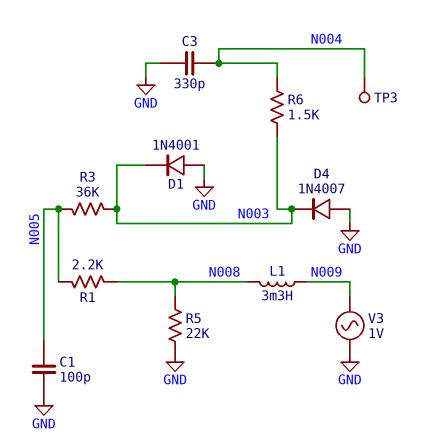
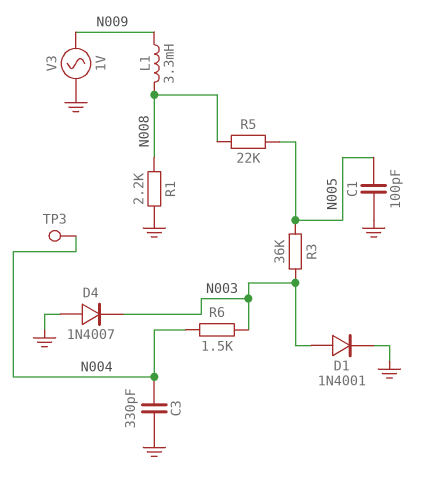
D1: diode 1N4001 (A GND, K N003) -> diode 1N4001 (A N003, K GND)
R1: 2.2k (N005, N008) -> 2.2k (GND, N008)
R5: 22k (GND, N008) -> 22k (N005, N008)

